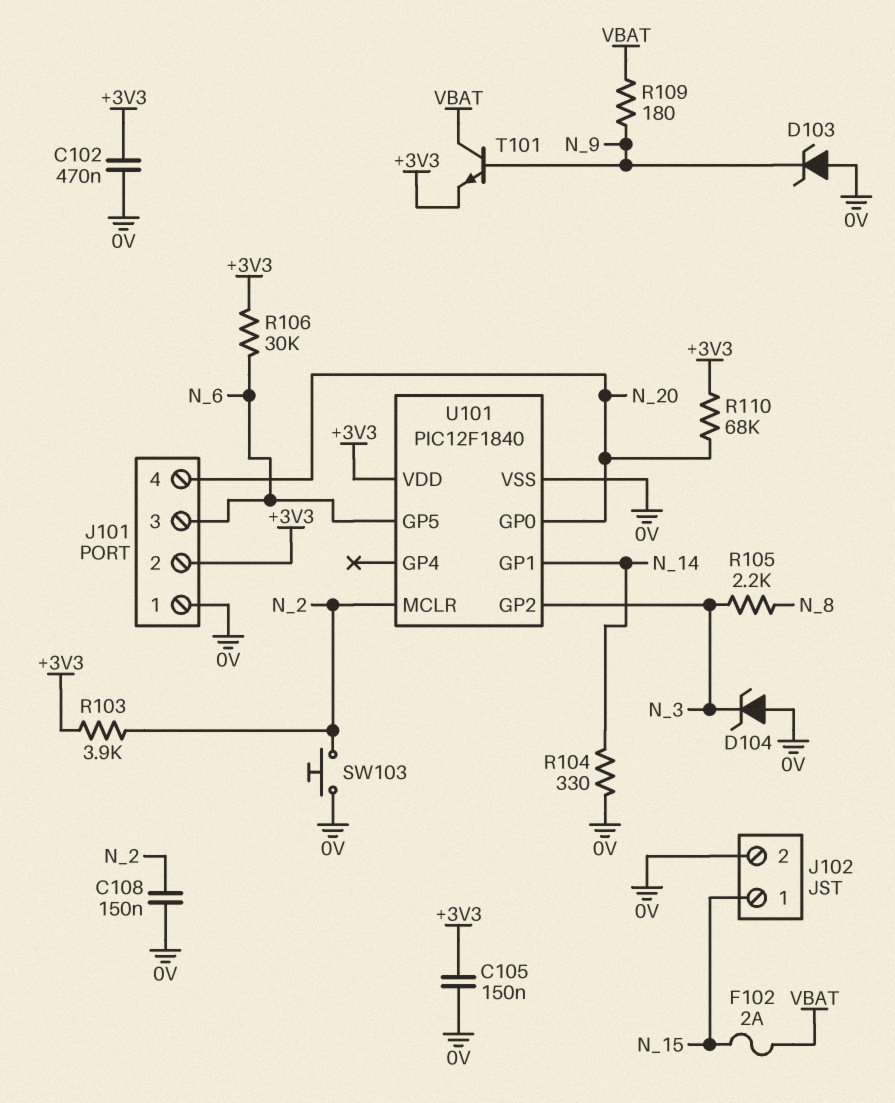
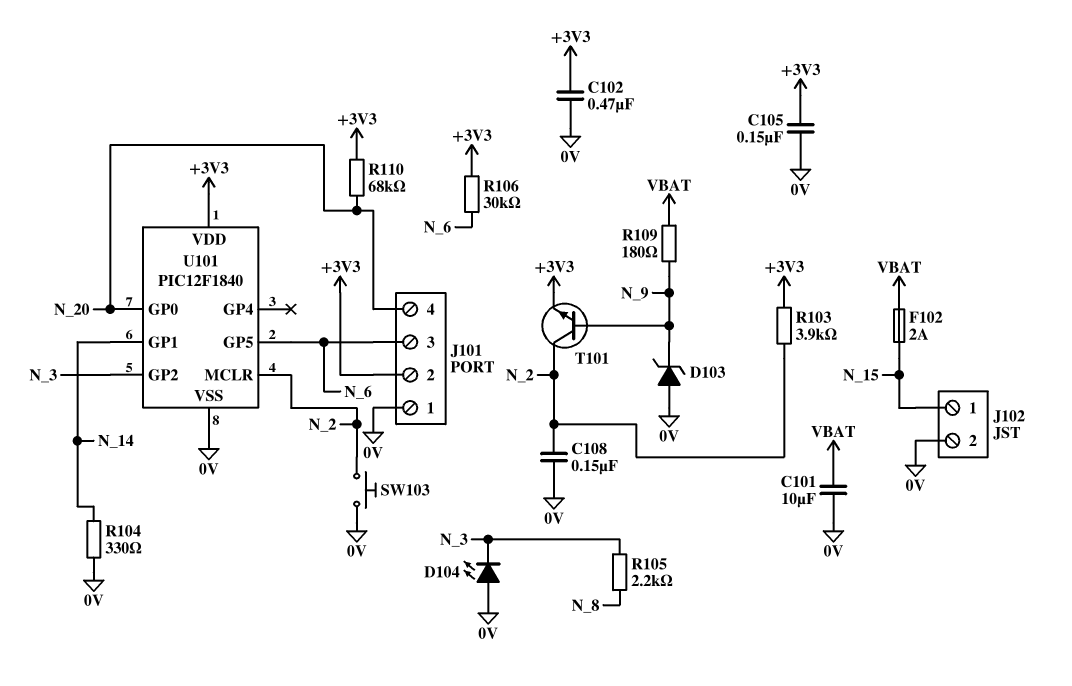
C101: none -> 10uF (0V, VBAT)
D104: zener (A 0V, K N_3) -> LED (A 0V, K N_3)
T101: NPN (B N_9, C VBAT, E +3V3) -> NPN (B N_9, C N_2, E +3V3)

